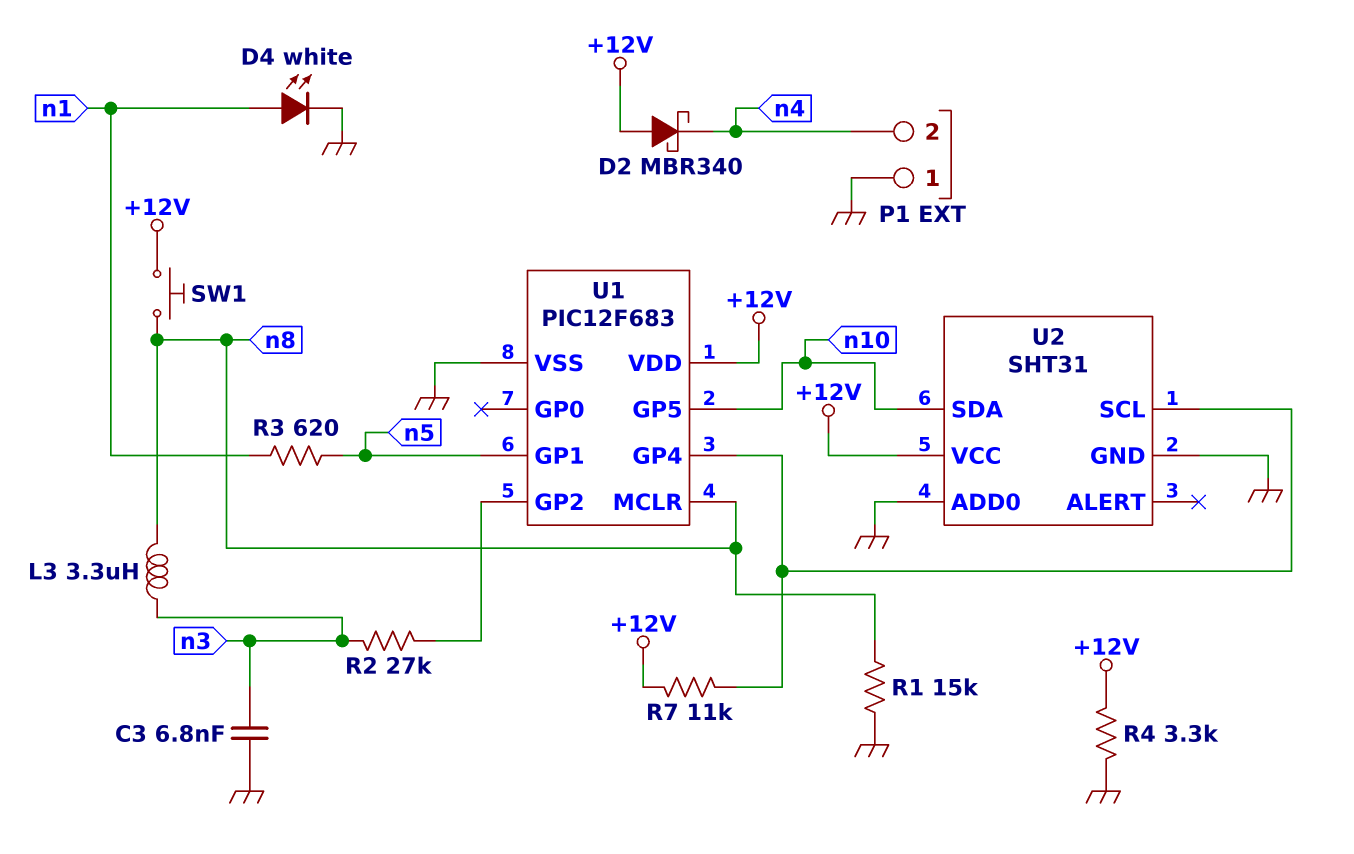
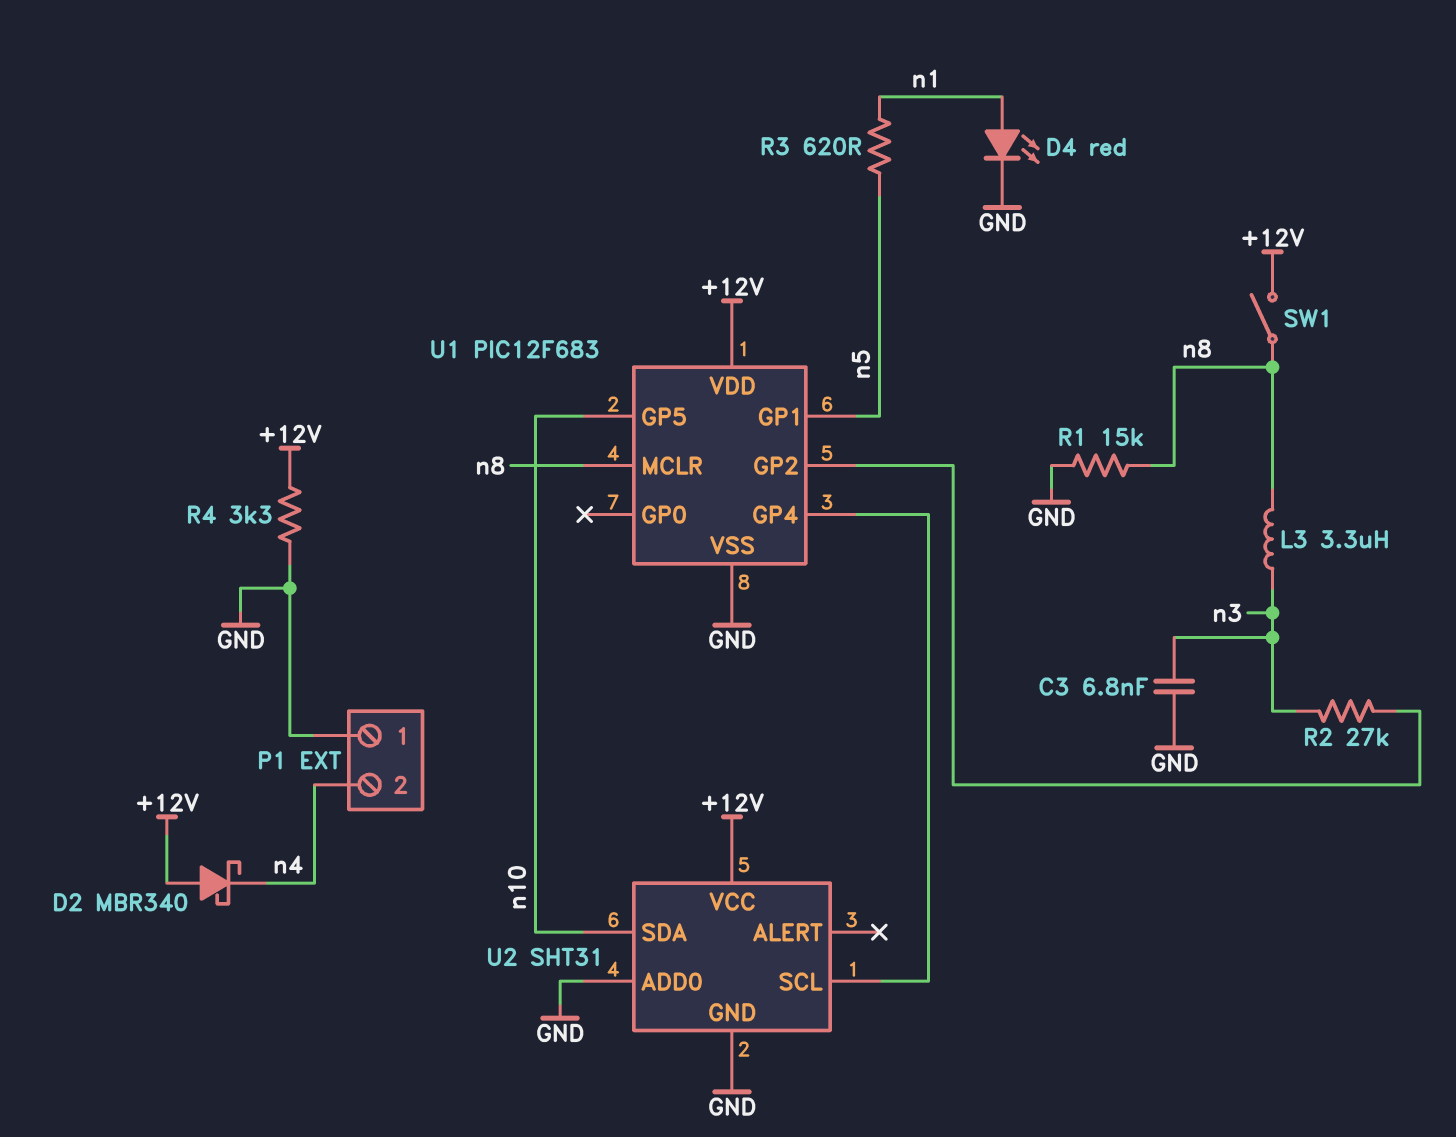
D4: LED white (A n1, K GND) -> LED red (A n1, K GND)
R7: 11k (+12V, U1/GP4) -> none
SW1: button (+12V, n8) -> switch (+12V, n8)

